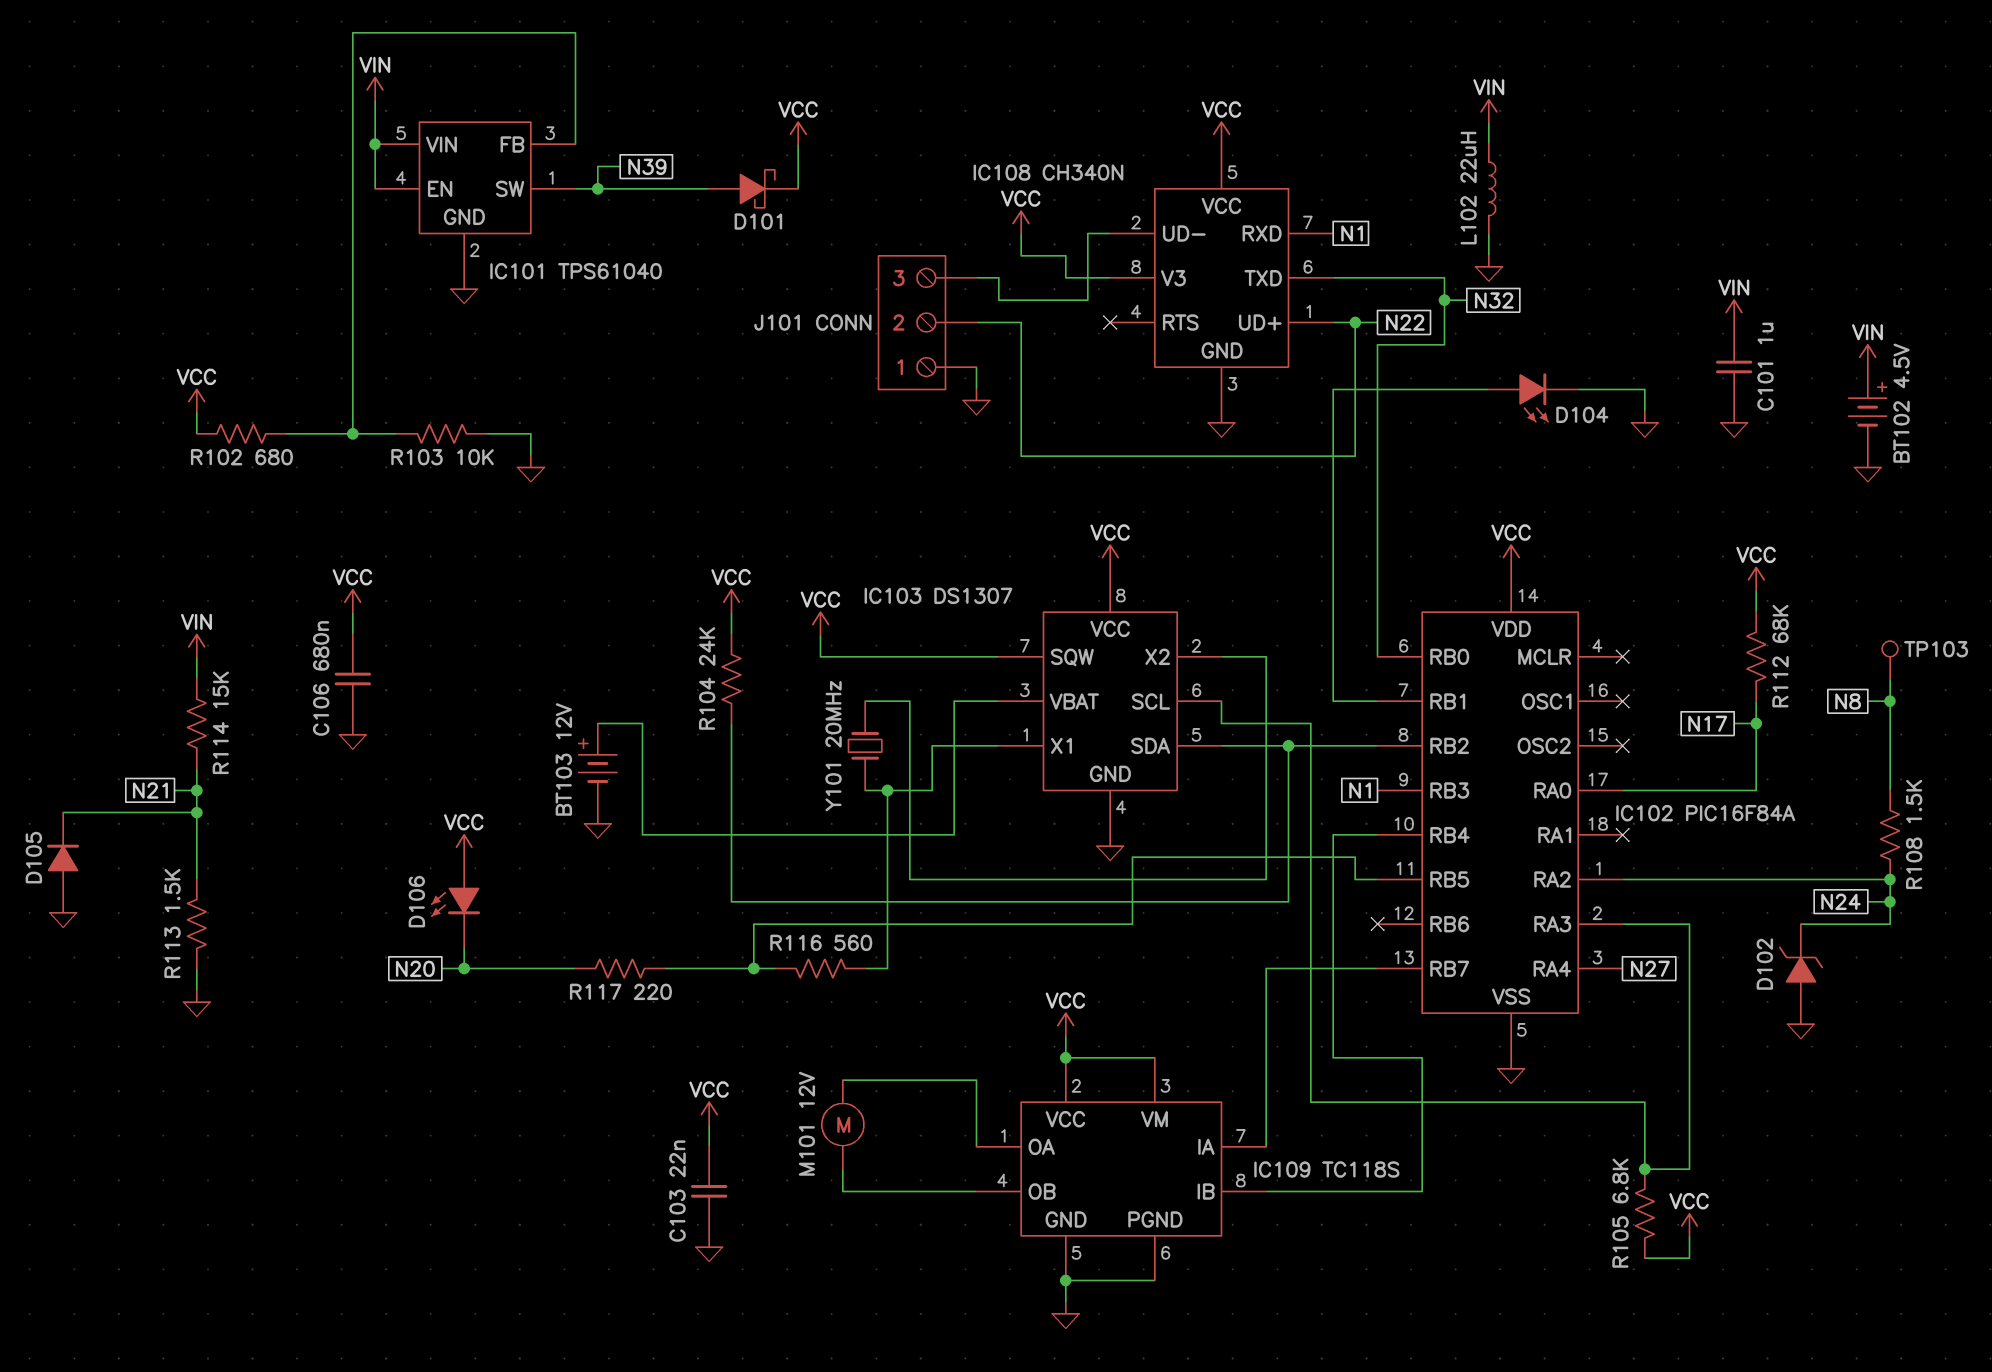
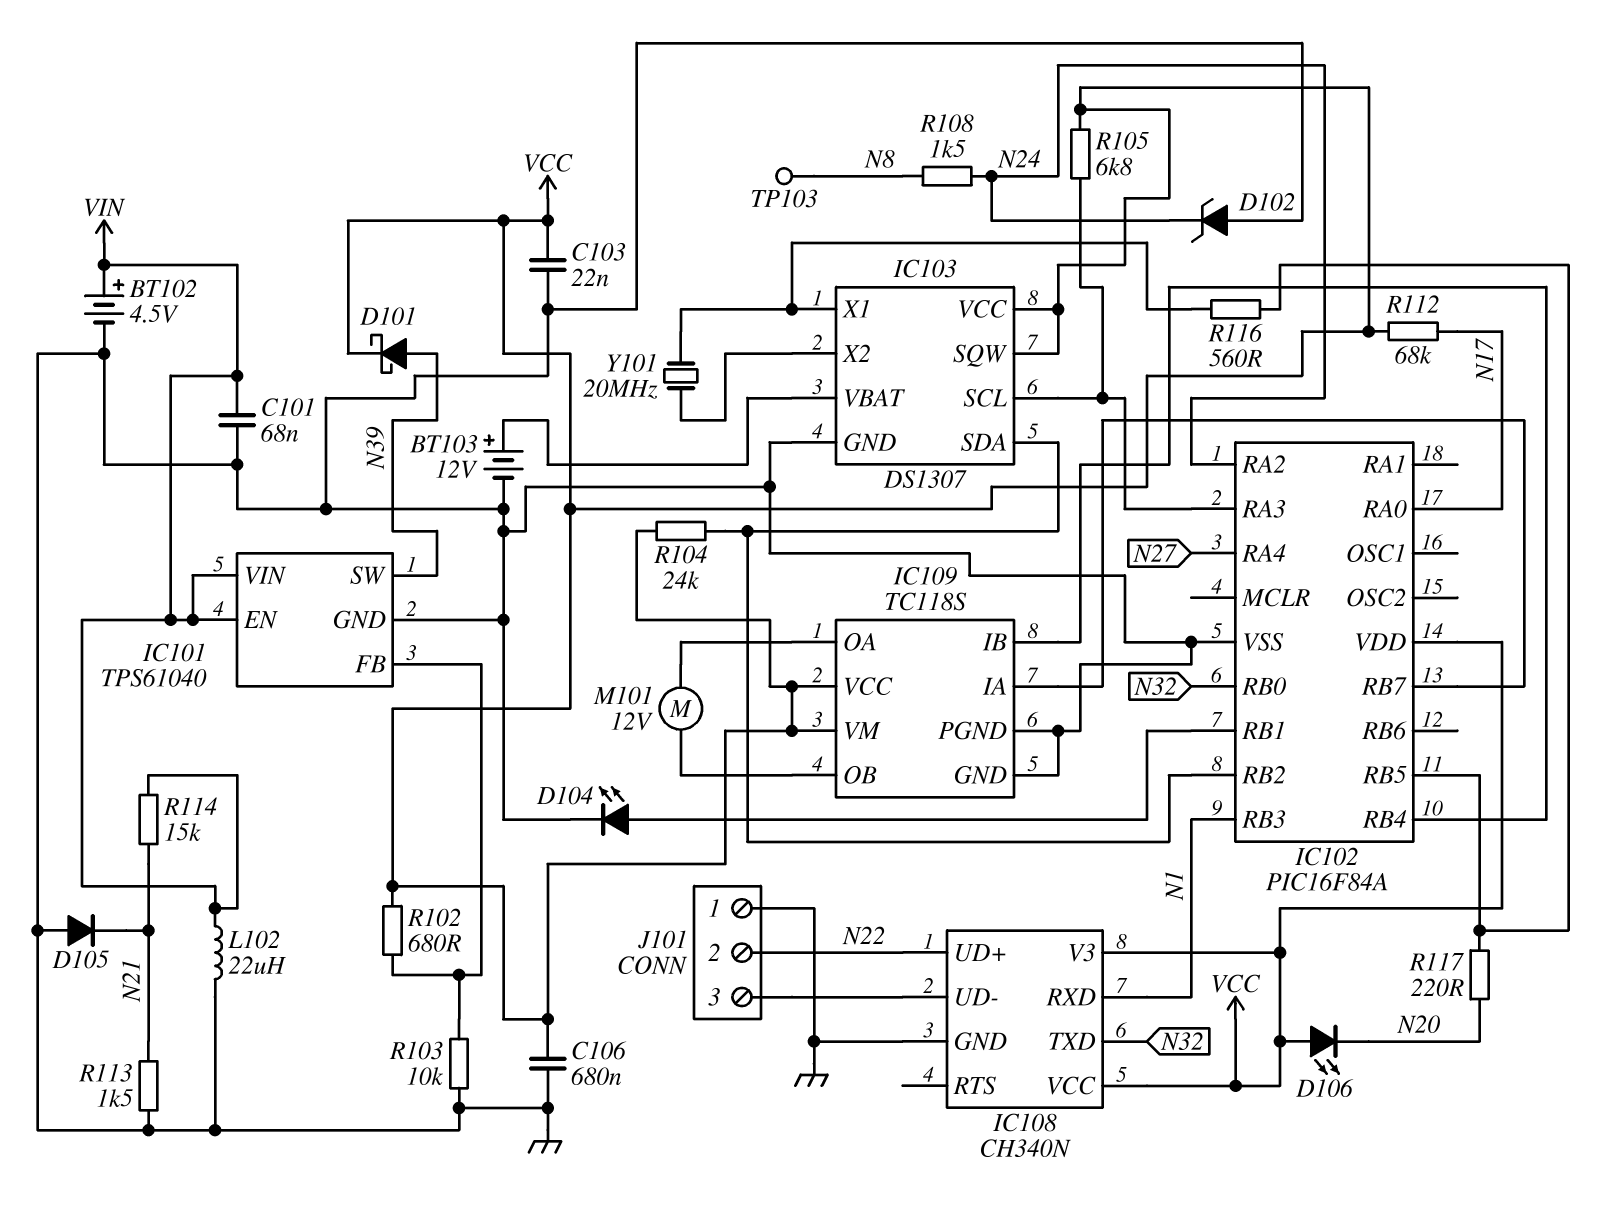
C101: 1uF (GND, VIN) -> 68nF (GND, VIN)

